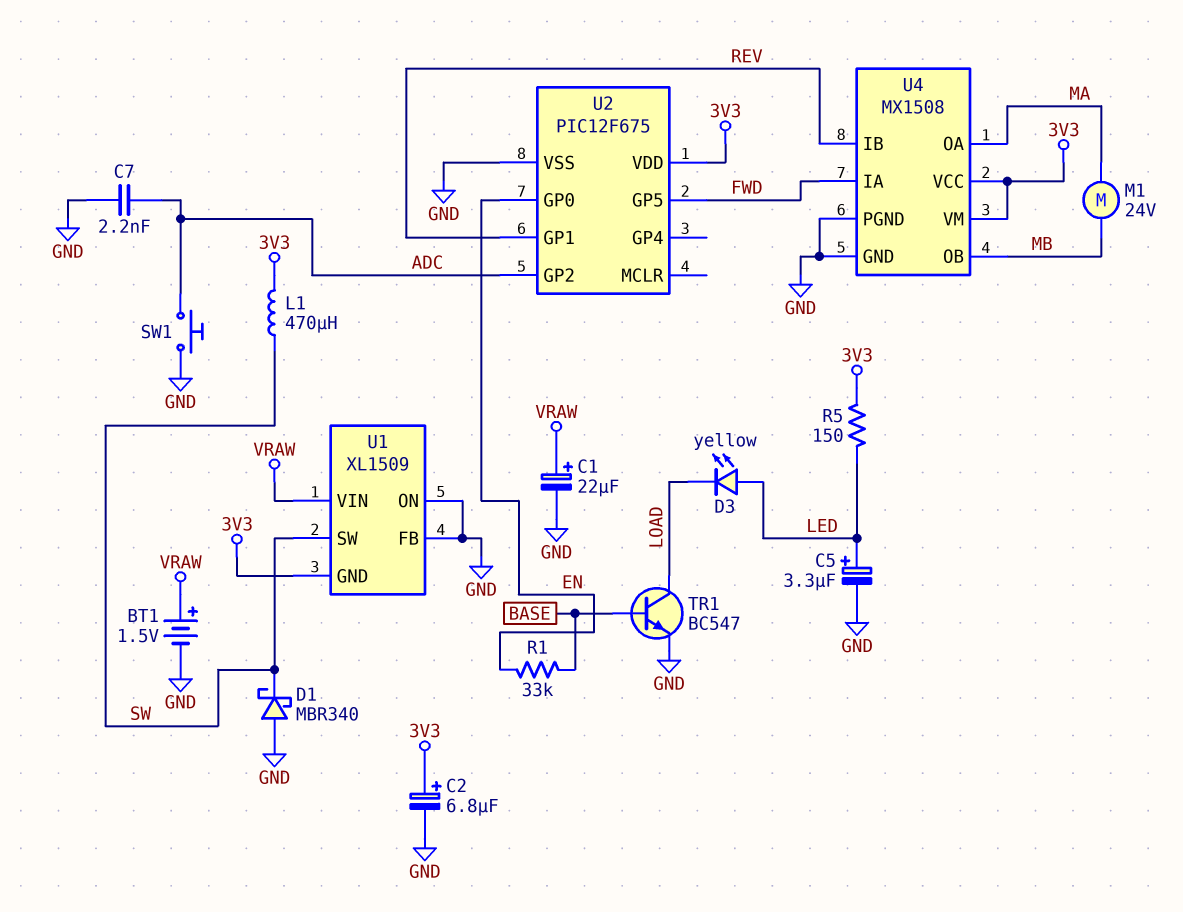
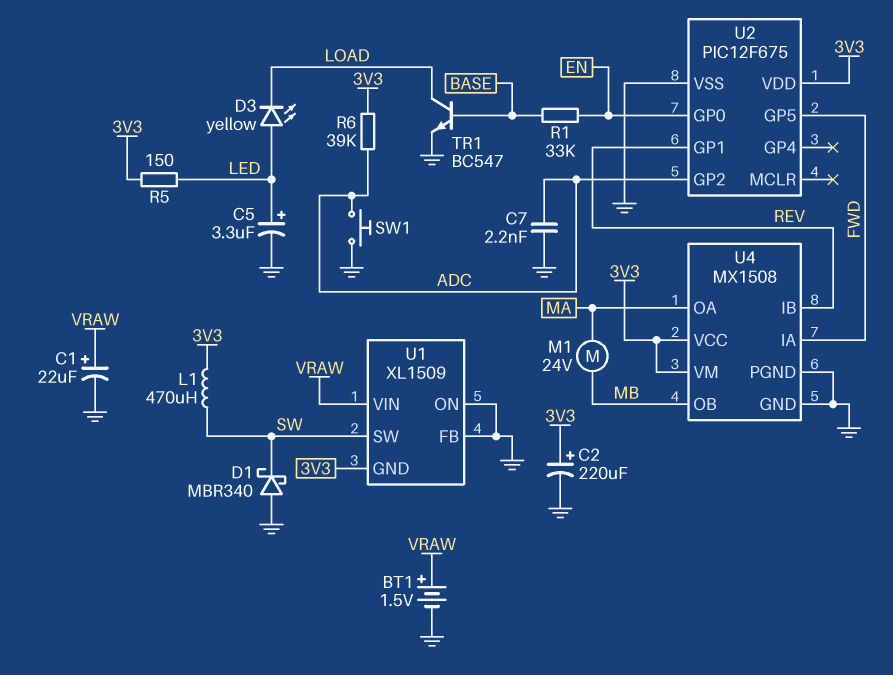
C2: 6.8uF (plus 3V3, minus GND) -> 220uF (plus 3V3, minus GND)
R6: none -> 39k (3V3, ADC)

